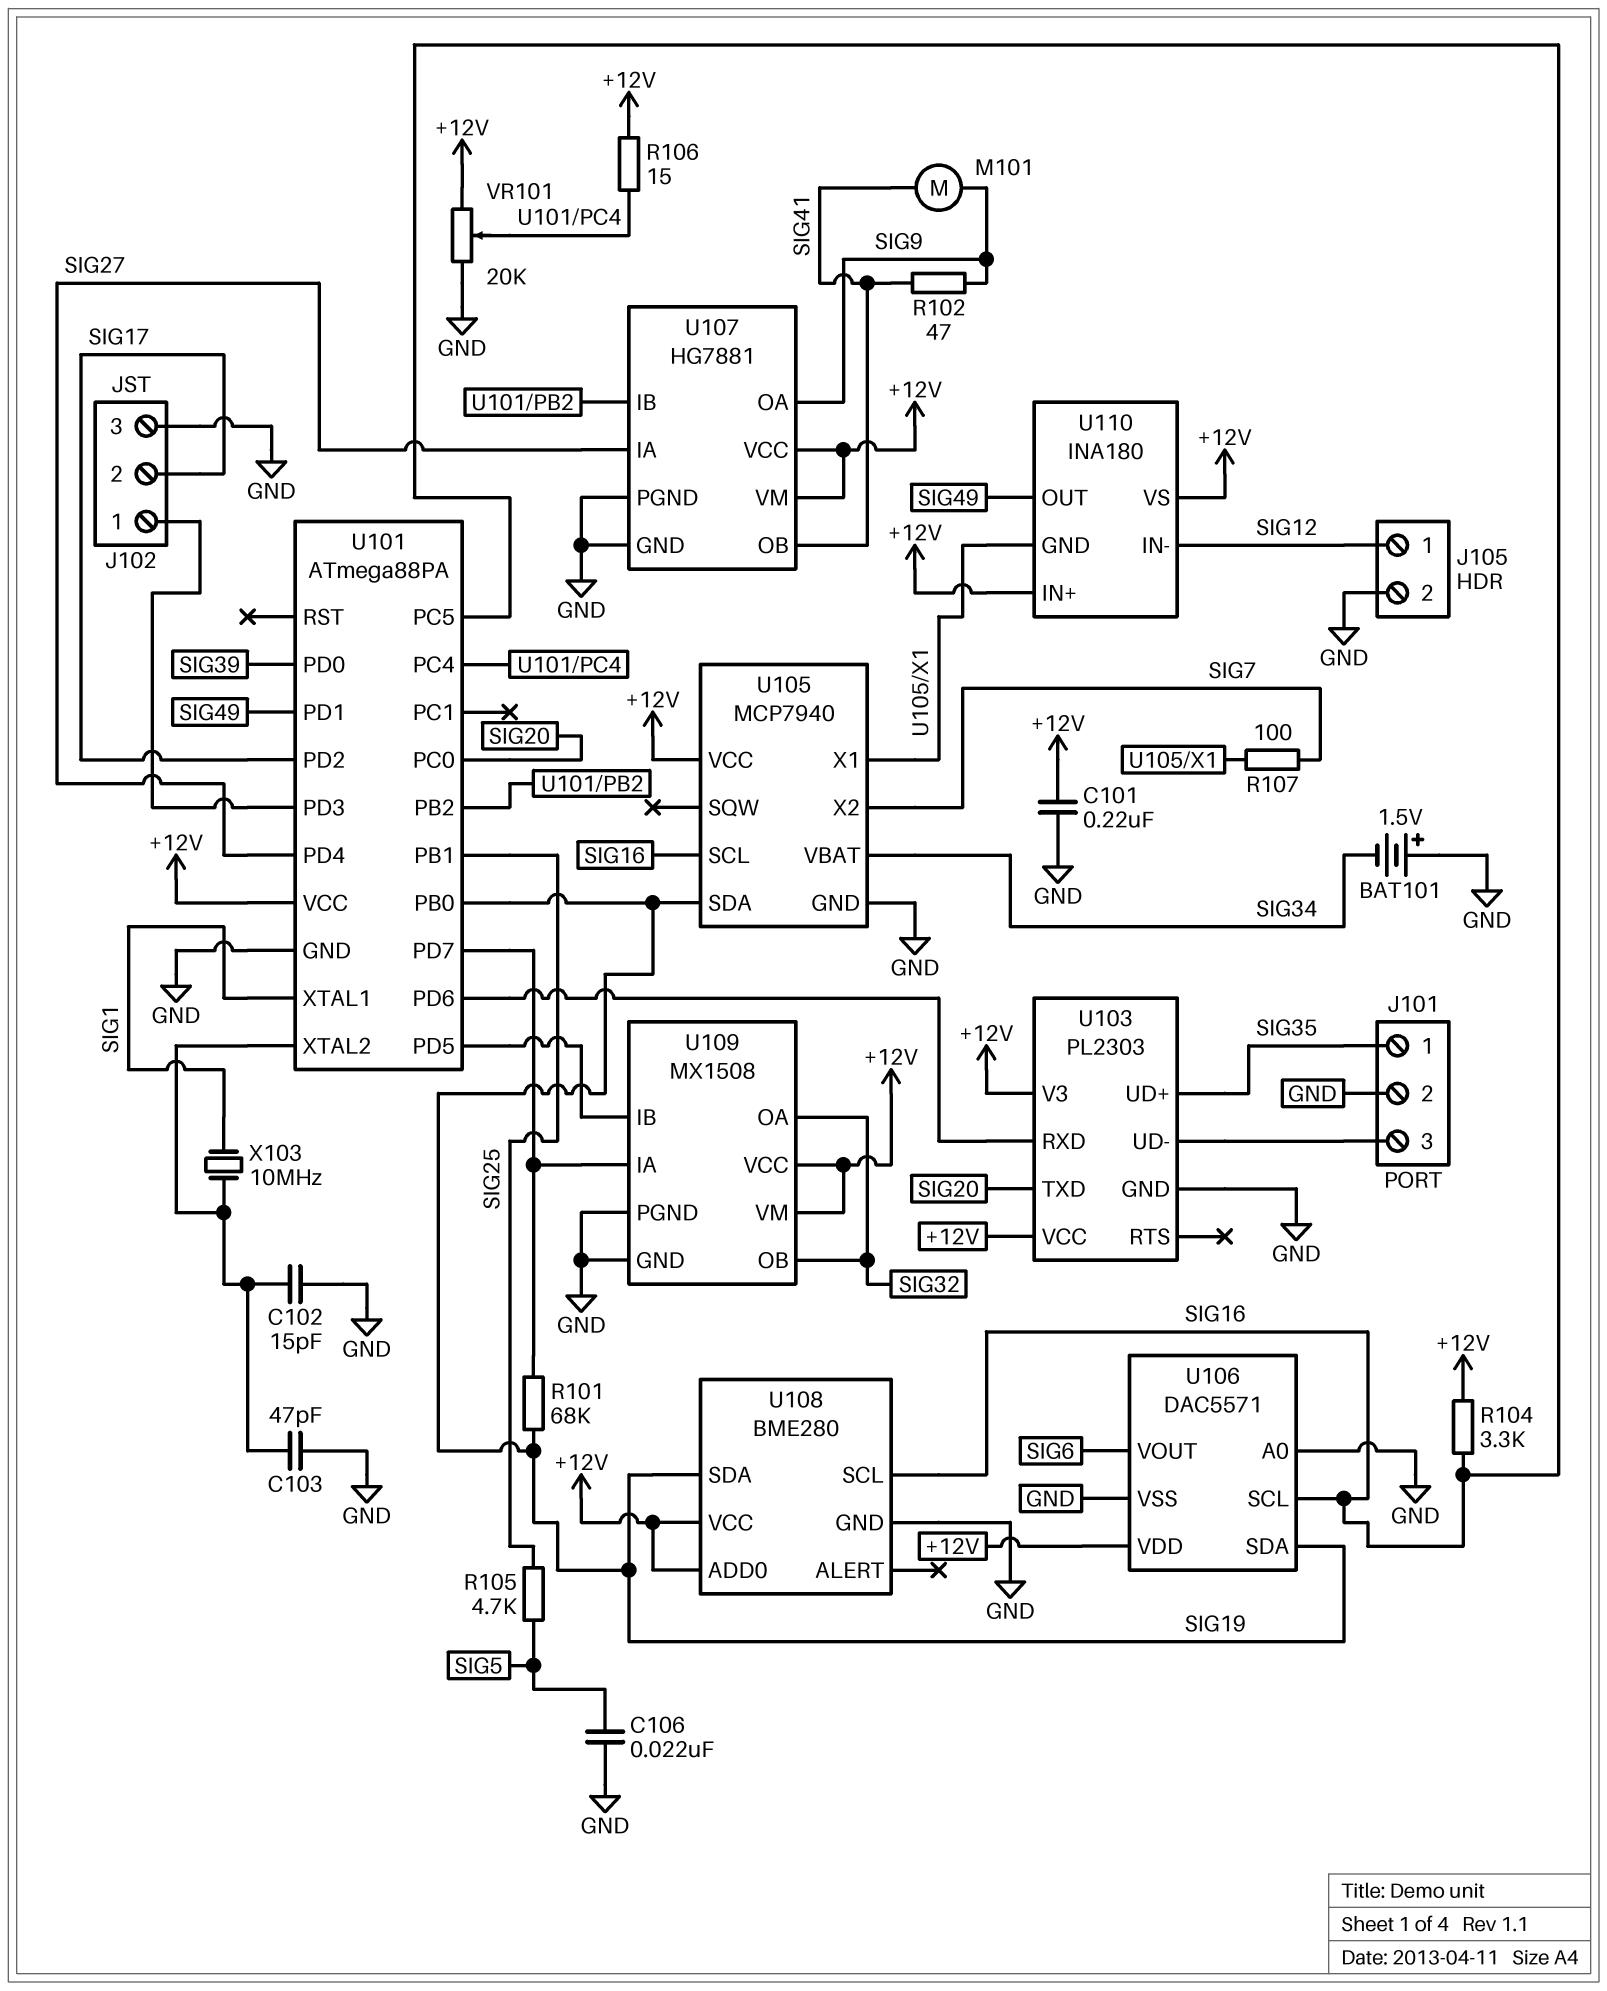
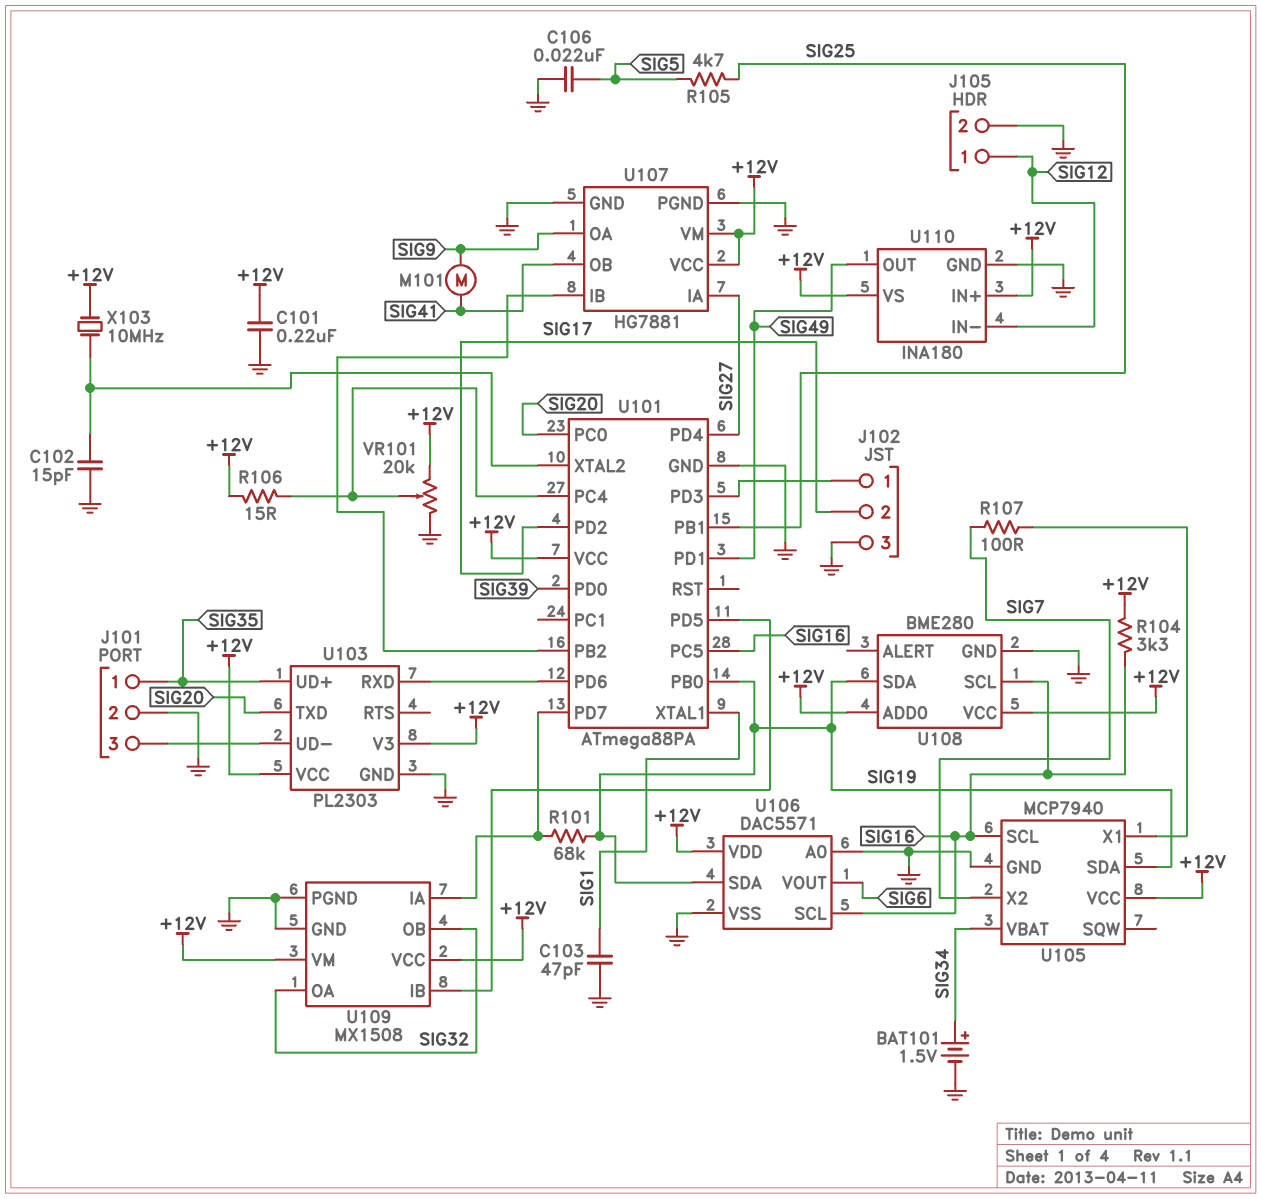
BAT101: 1.5V (plus GND, minus SIG34) -> 1.5V (plus SIG34, minus GND)
C103: 47pF (GND, U101/XTAL2) -> 47pF (GND, SIG1)
R102: 47 (SIG9, SIG41) -> none
U110 pin GND: U105/X1 -> GND
X103: 10MHz (SIG1, U101/XTAL2) -> 10MHz (+12V, U101/XTAL2)

